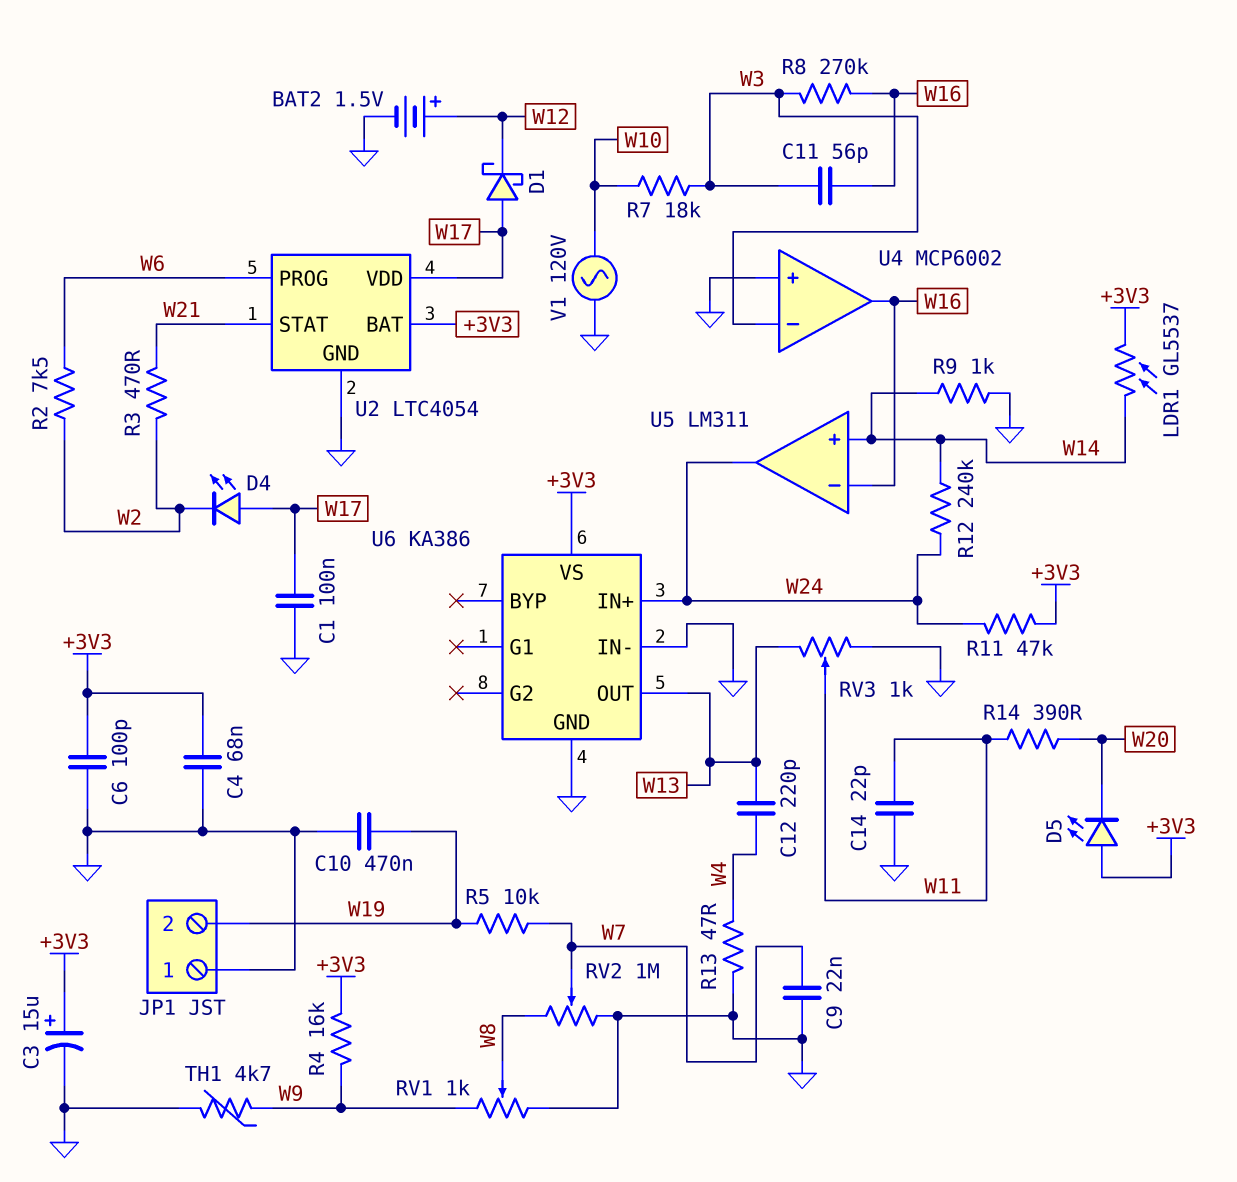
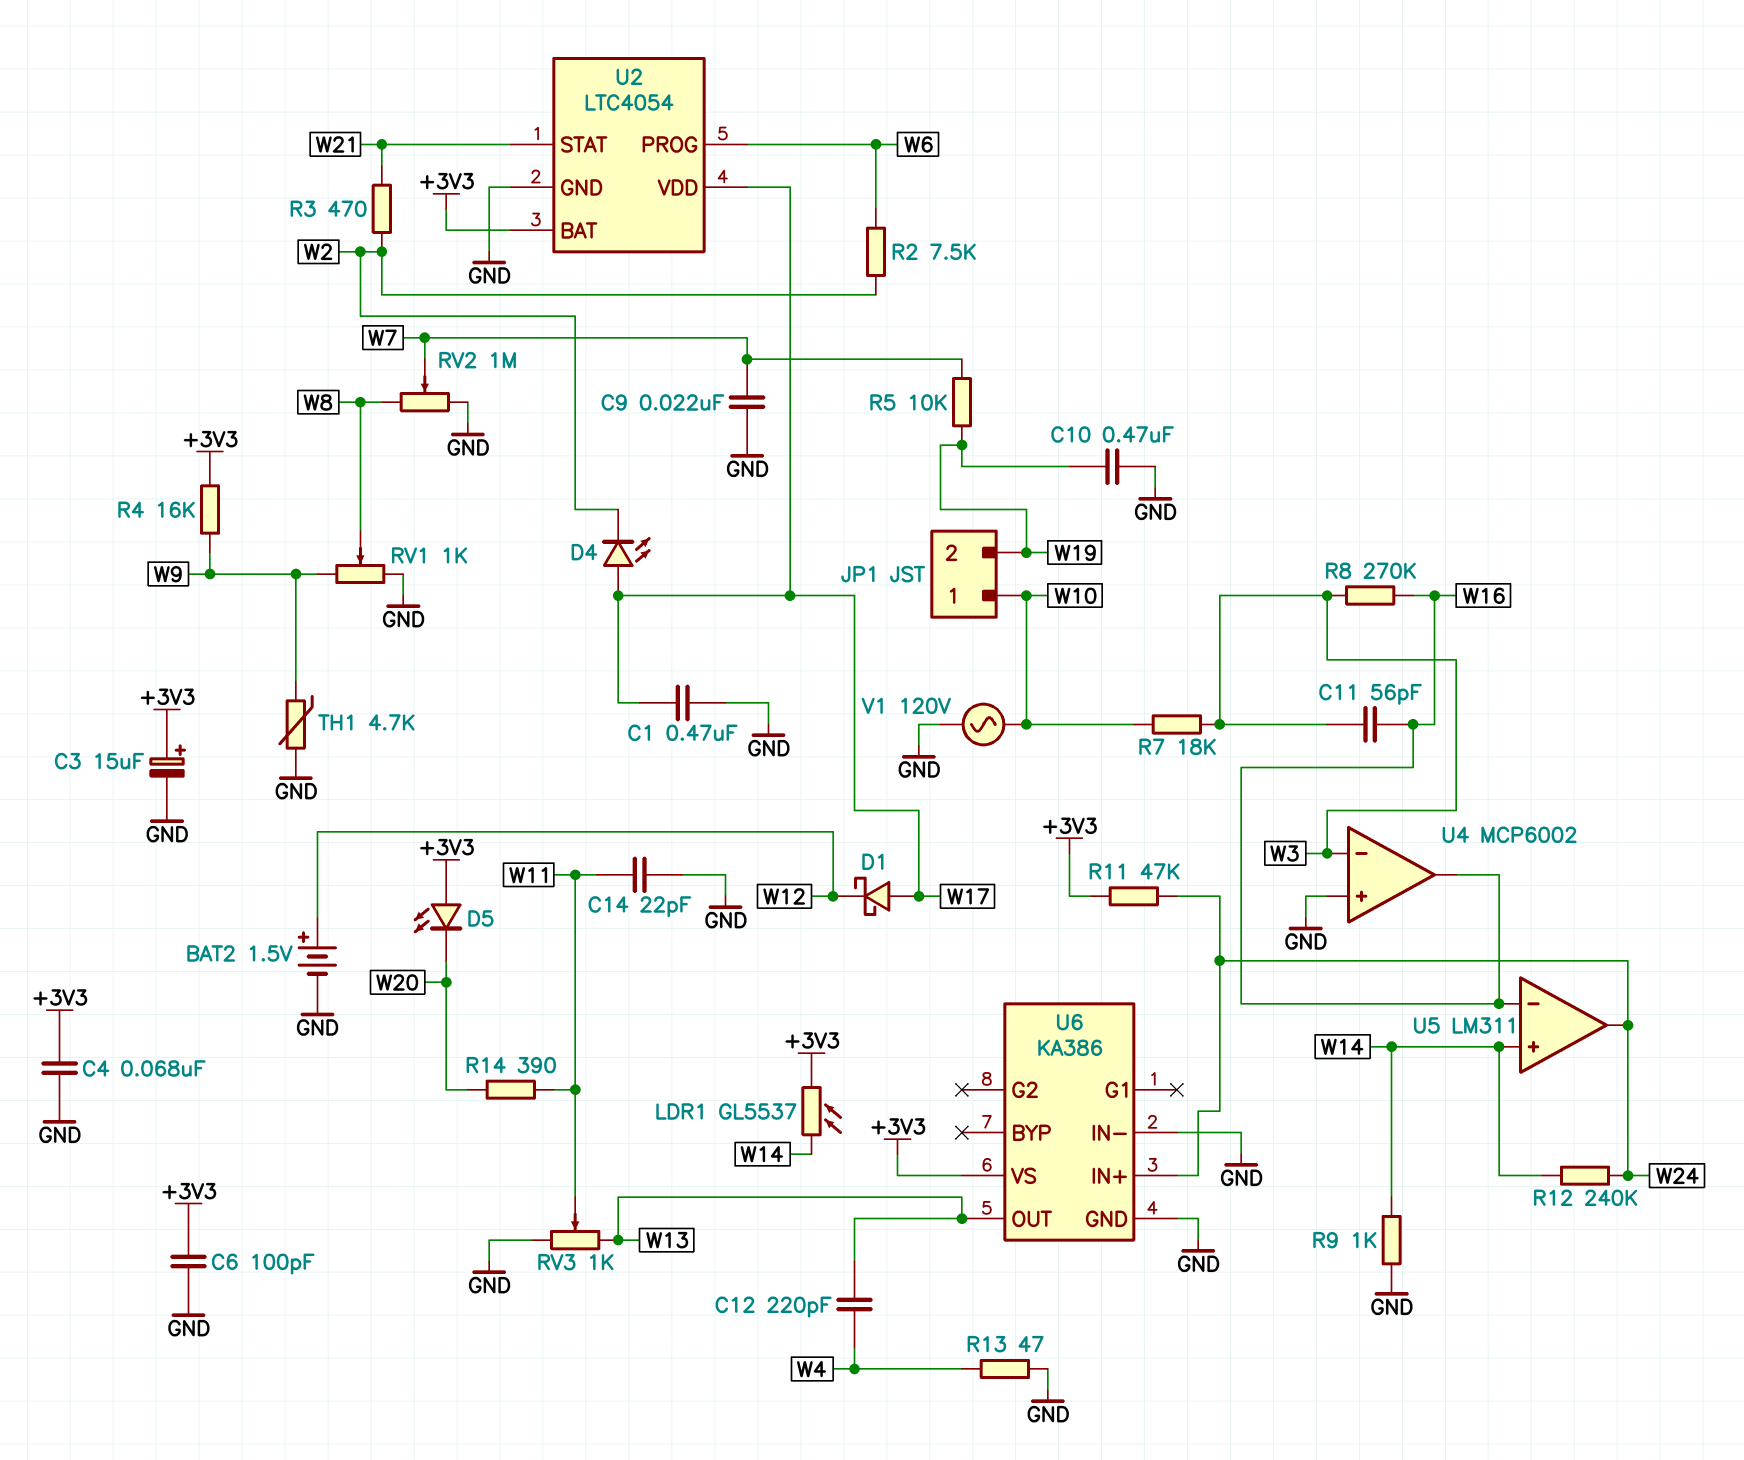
C1: 100nF (GND, W17) -> 470nF (GND, W17)
JP1 pin 1: GND -> W10

